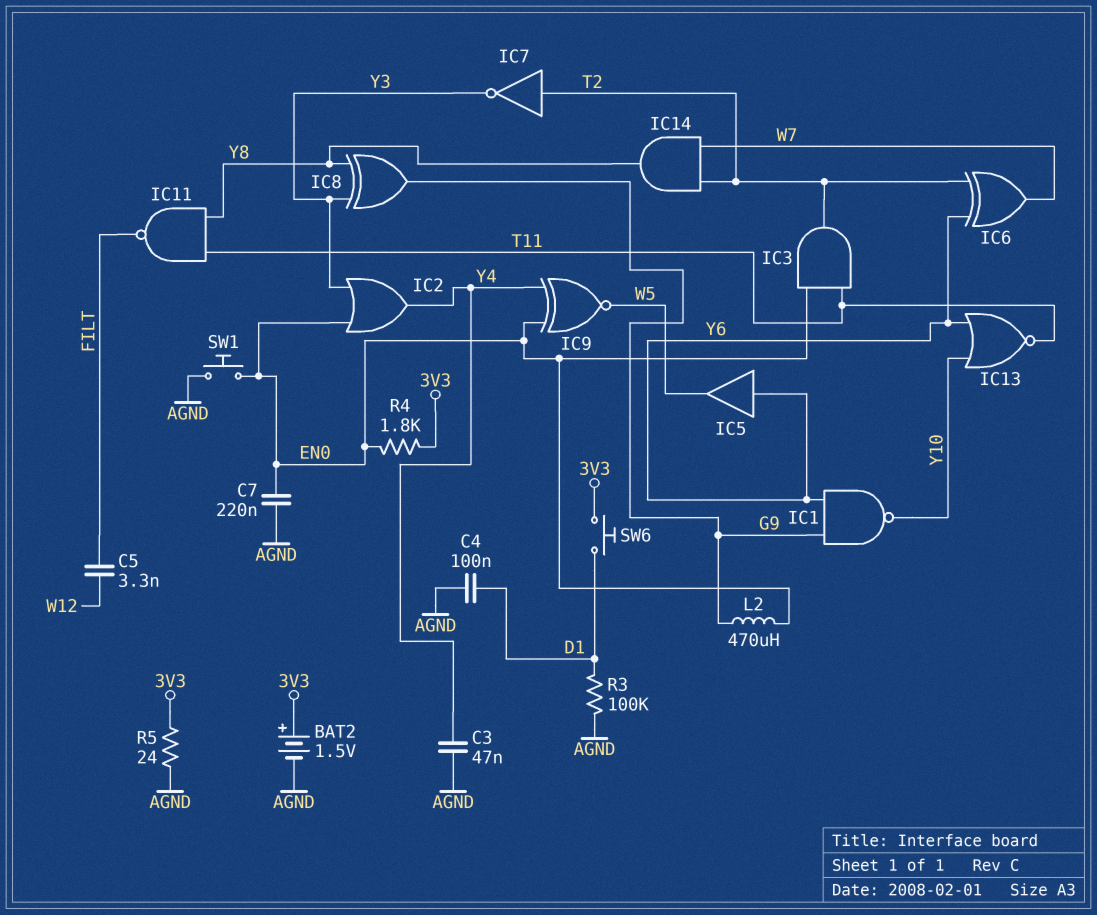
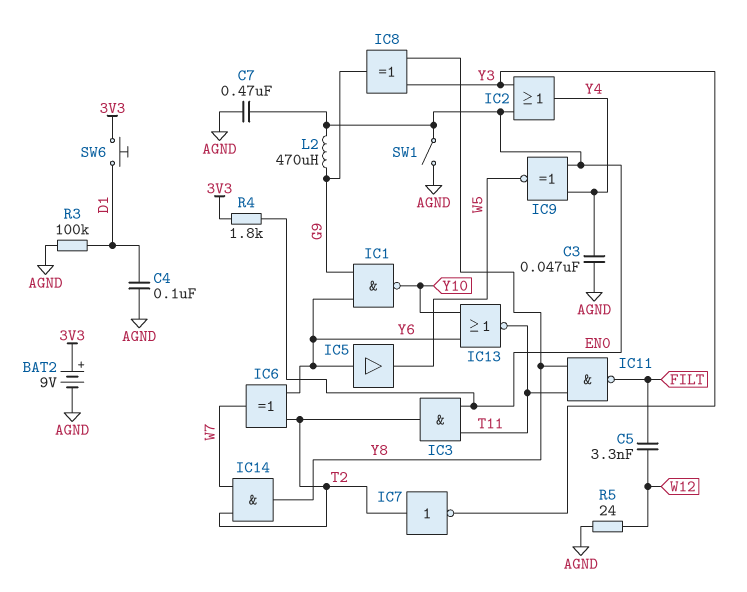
BAT2: 1.5V (plus 3V3, minus AGND) -> 9V (plus 3V3, minus AGND)
C7: 220nF (AGND, EN0) -> 470nF (AGND, EN0)
R5: 24 (3V3, AGND) -> 24 (AGND, W12)
SW1: button (AGND, EN0) -> switch (AGND, EN0)

